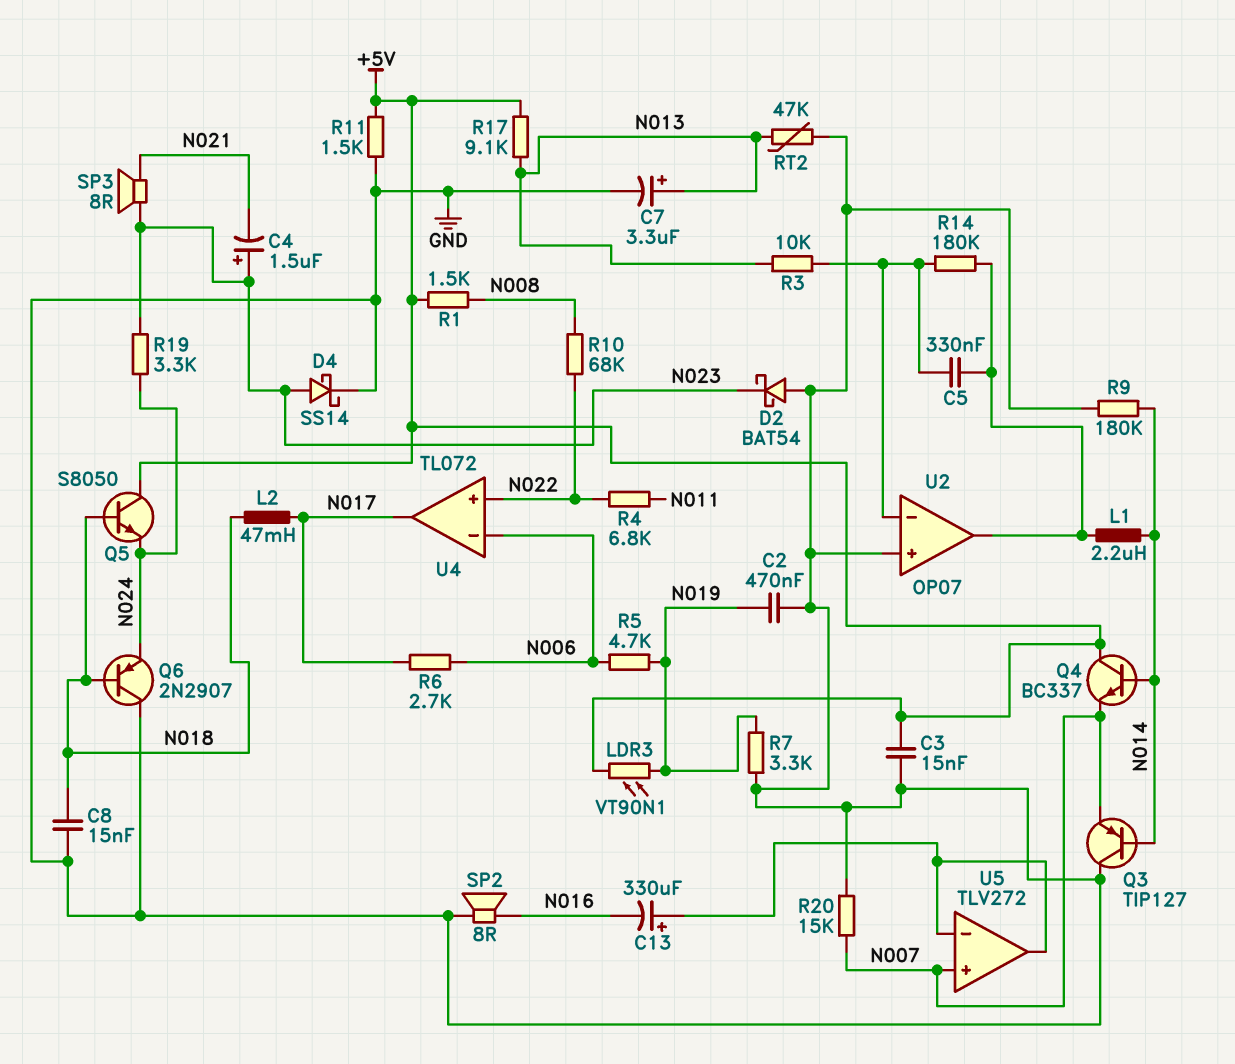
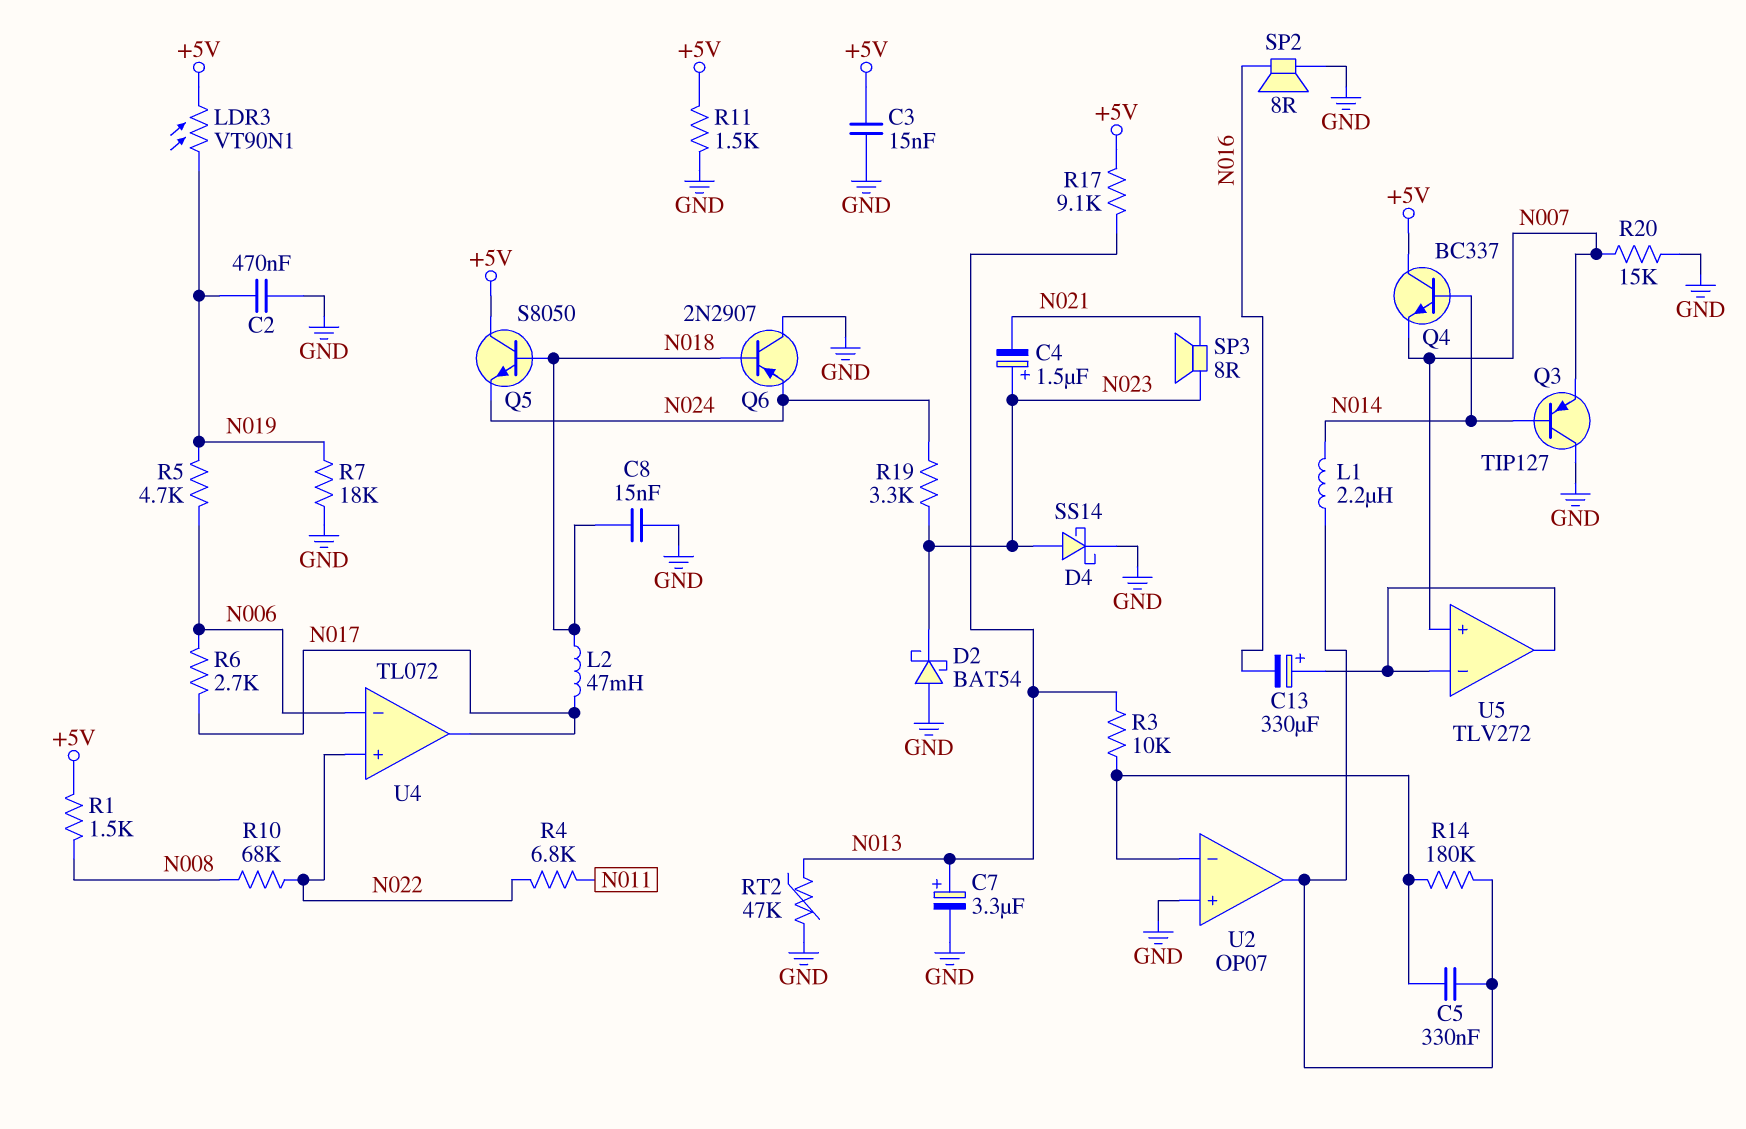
R7: 3.3k (GND, N019) -> 18k (GND, N019)
R9: 180k (GND, N014) -> none

